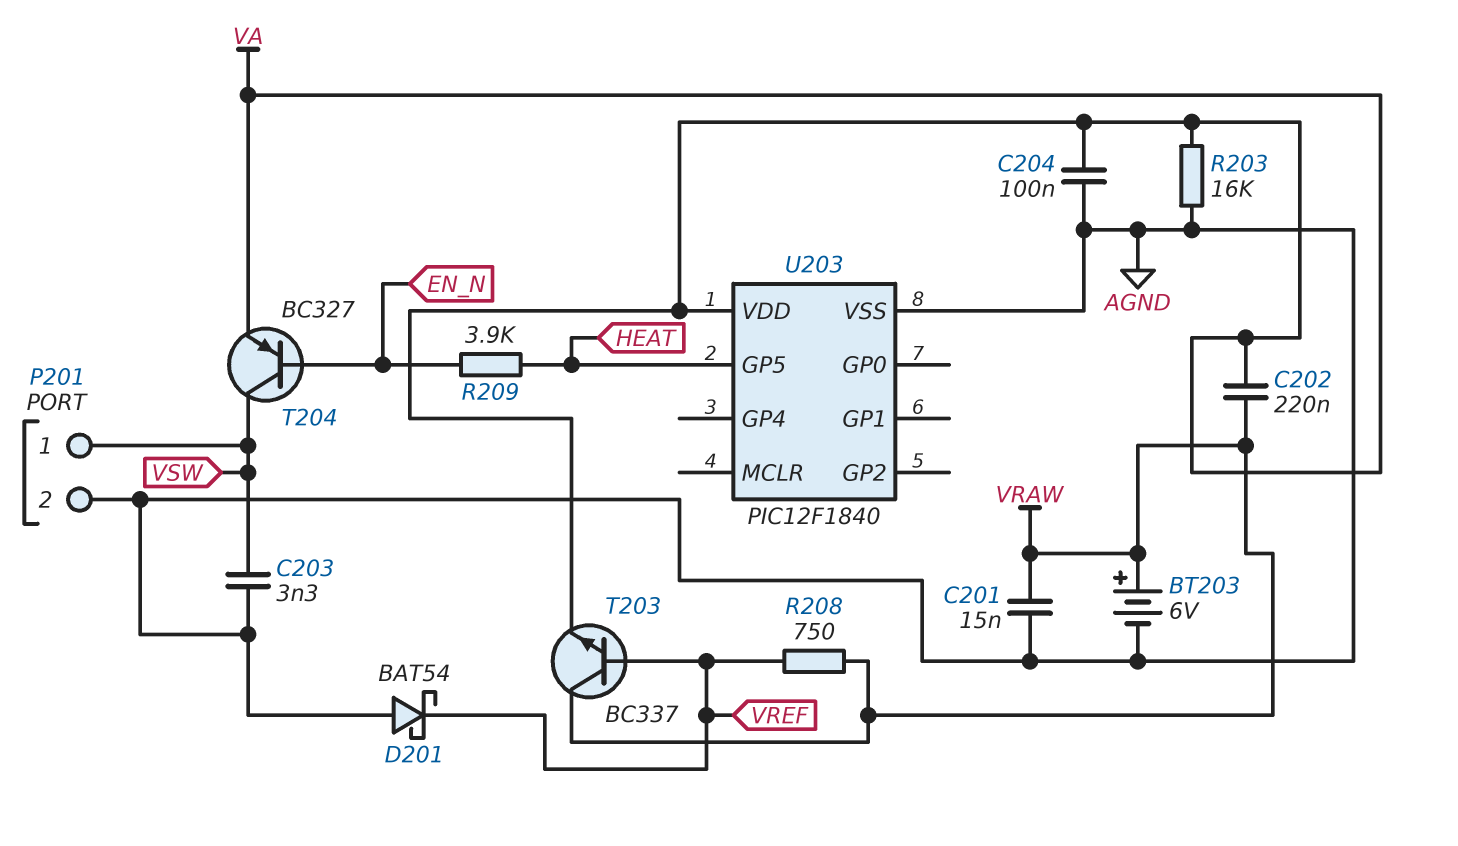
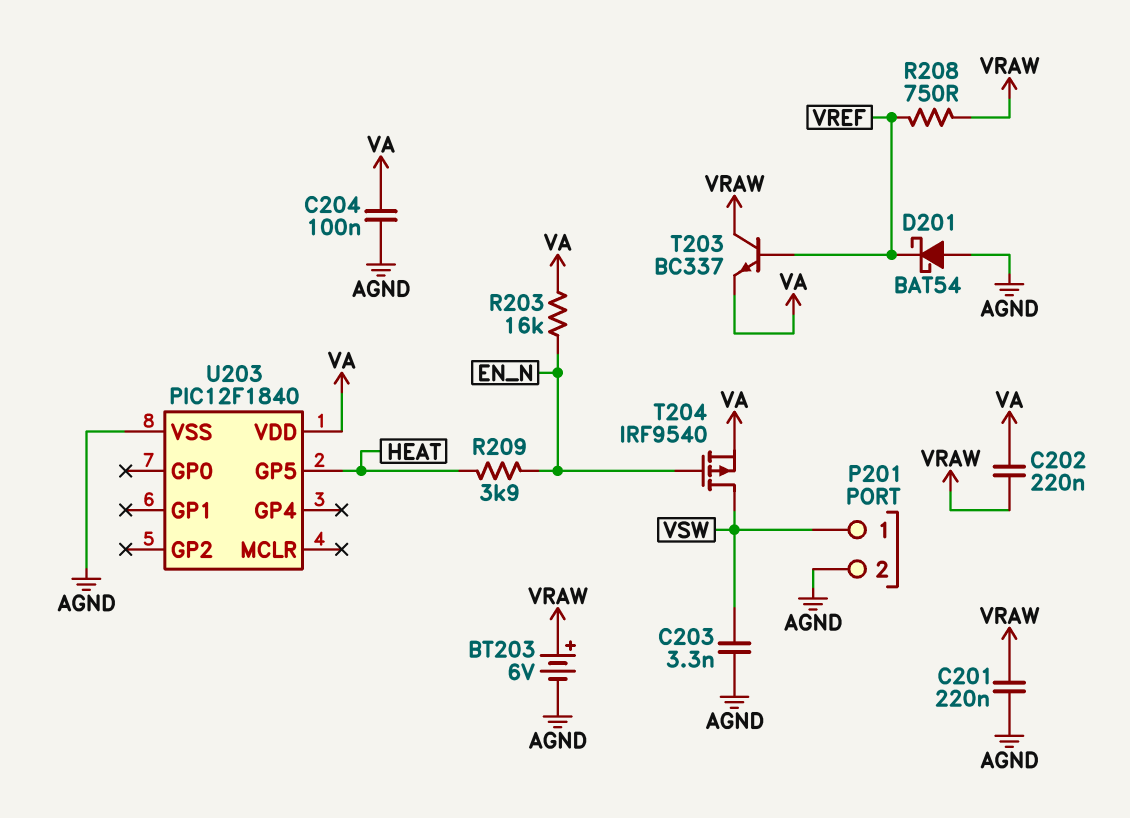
C201: 15nF (AGND, VRAW) -> 220nF (AGND, VRAW)
R203: 16k (AGND, VA) -> 16k (EN_N, VA)
T204: PNP BC327 (B EN_N, C VSW, E VA) -> PMOS IRF9540 (G EN_N, D VSW, S VA)

